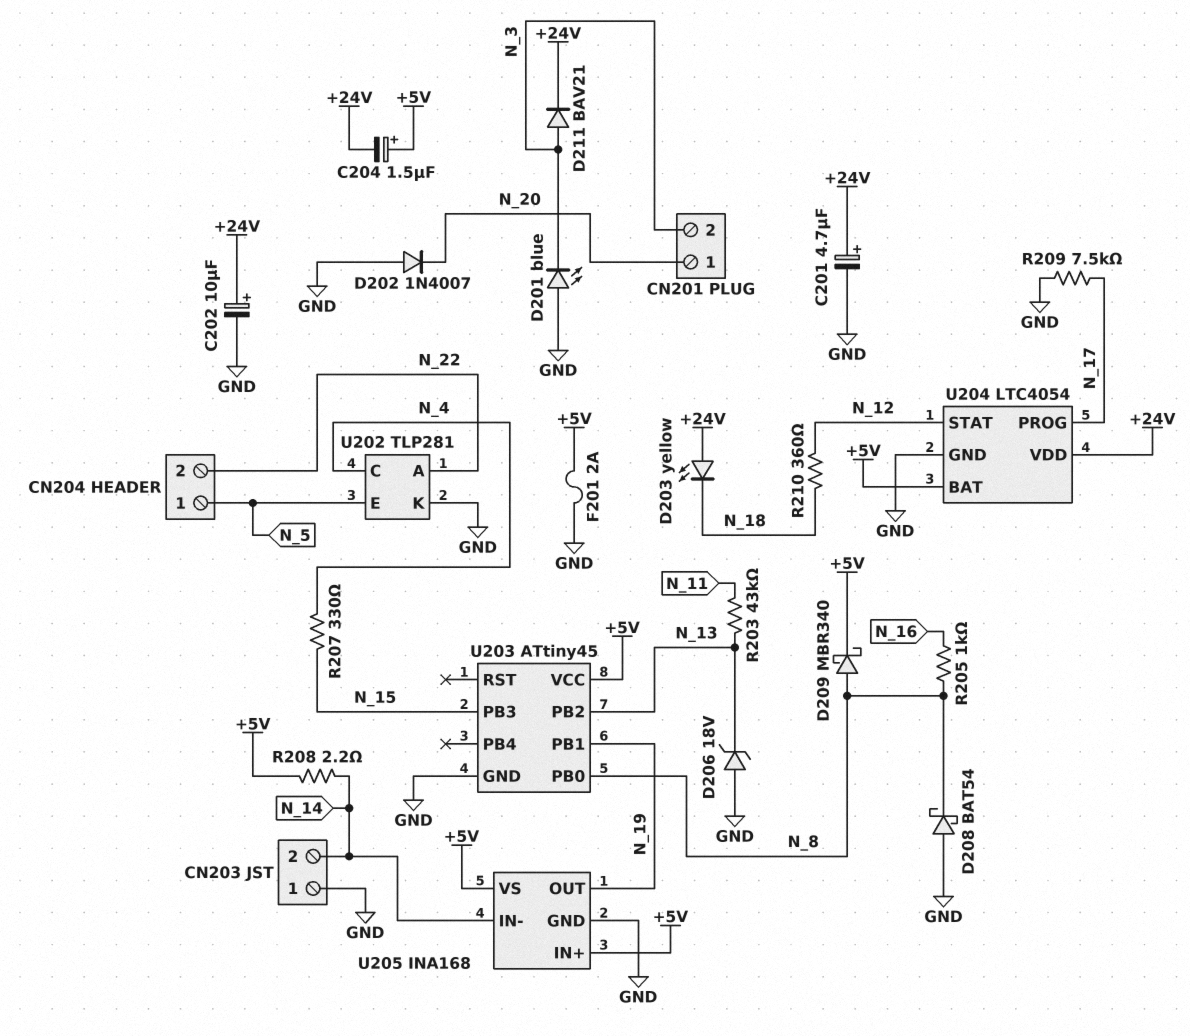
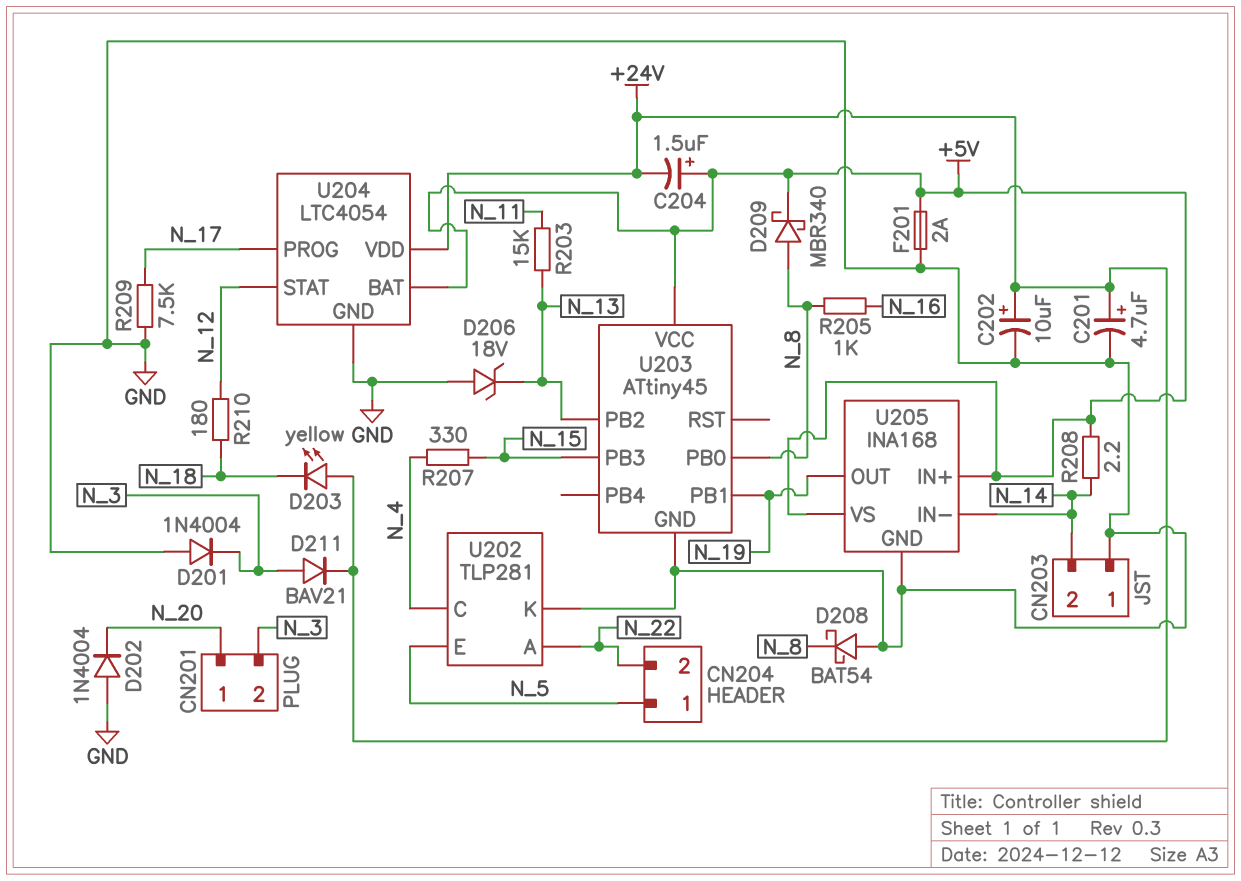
D201: LED blue (A GND, K N_3) -> diode 1N4004 (A GND, K N_3)
D202: diode 1N4007 (A GND, K N_20) -> diode 1N4004 (A GND, K N_20)
R203: 43k (N_11, N_13) -> 15k (N_11, N_13)
R210: 360 (N_12, N_18) -> 180 (N_12, N_18)

